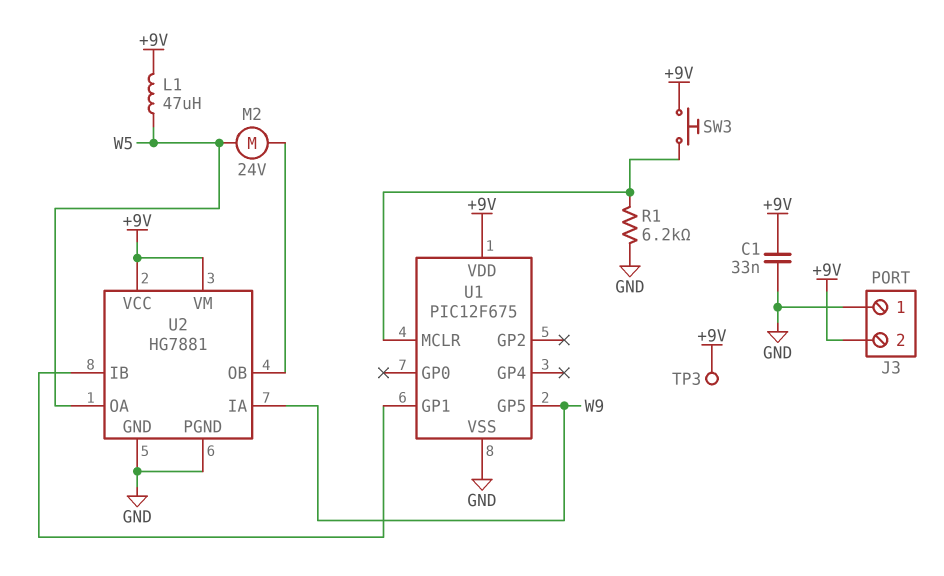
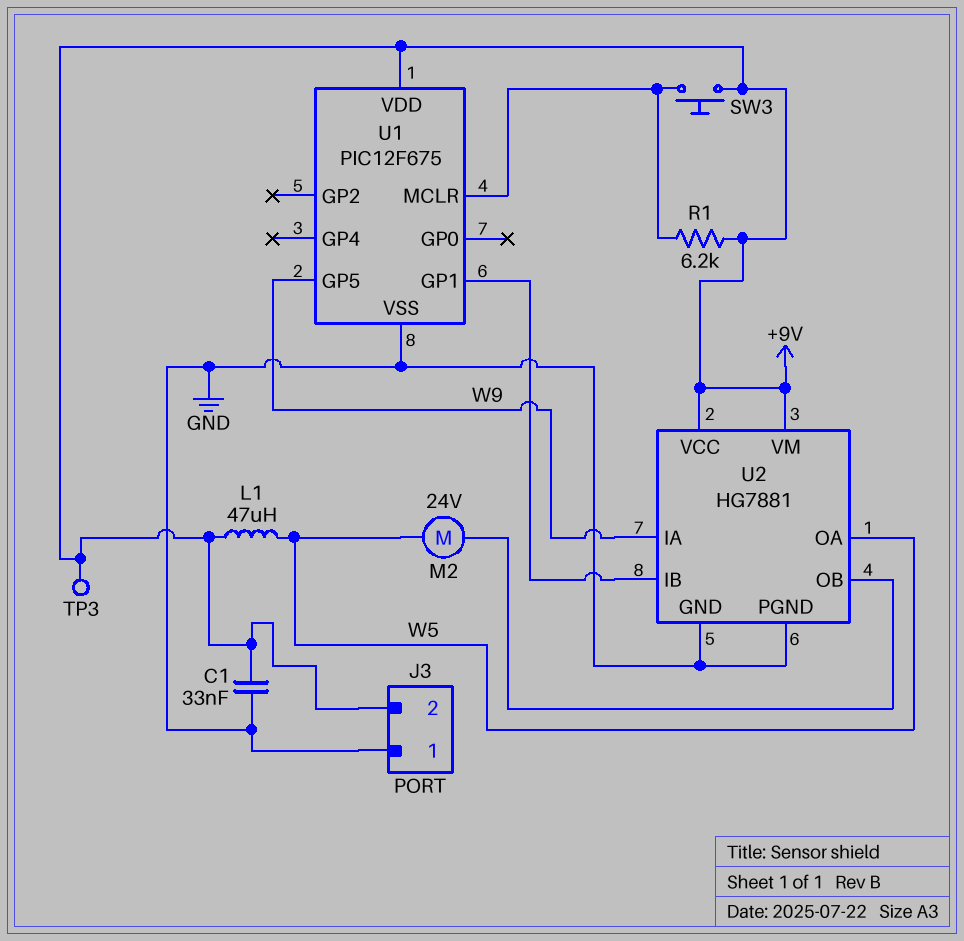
R1: 6.2k (GND, U1/MCLR) -> 6.2k (+9V, U1/MCLR)

